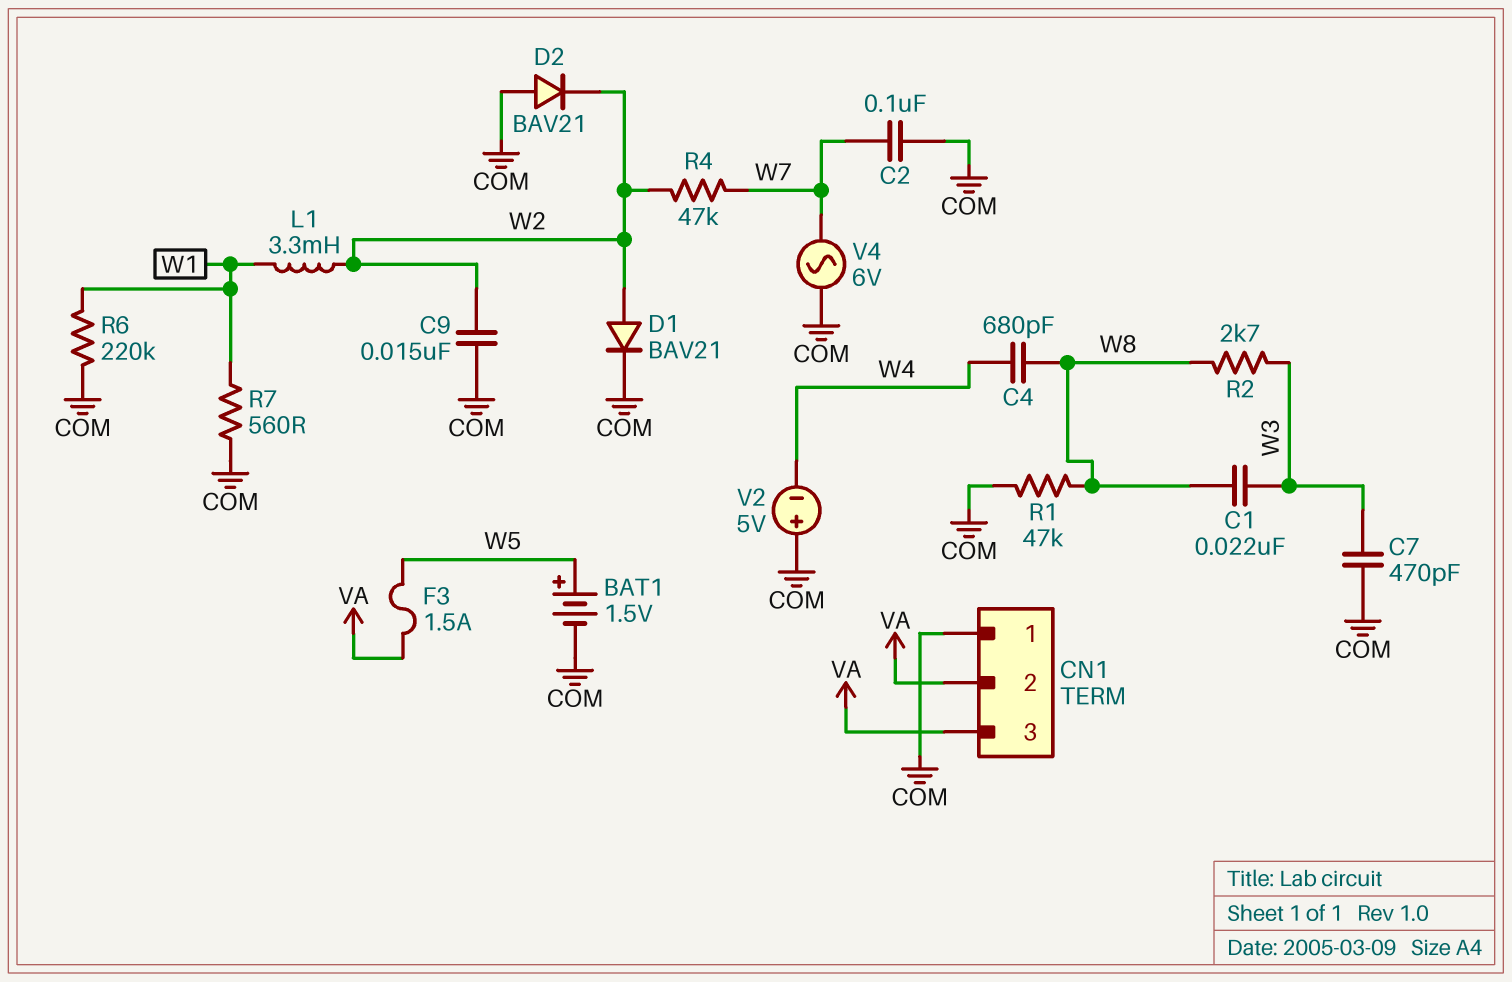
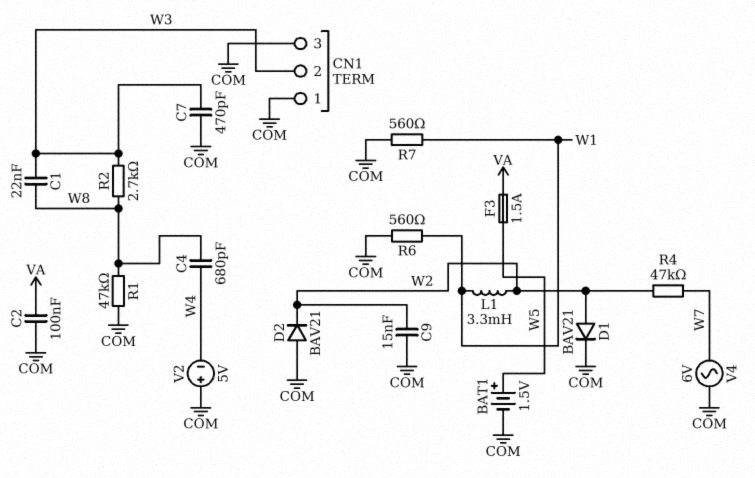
C2: 100nF (COM, W7) -> 100nF (COM, VA)
CN1 pin 2: VA -> W3
CN1 pin 3: VA -> COM
R6: 220k (COM, W1) -> 560 (COM, W1)

